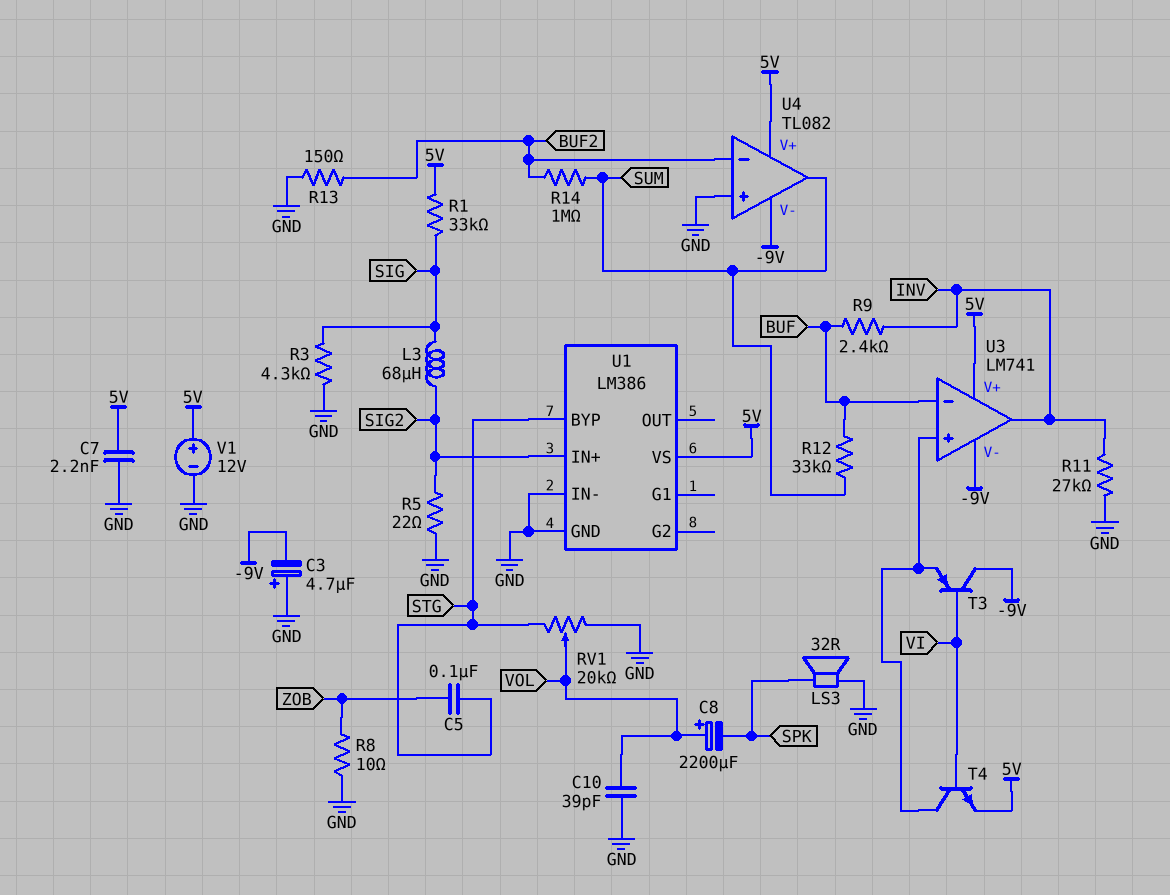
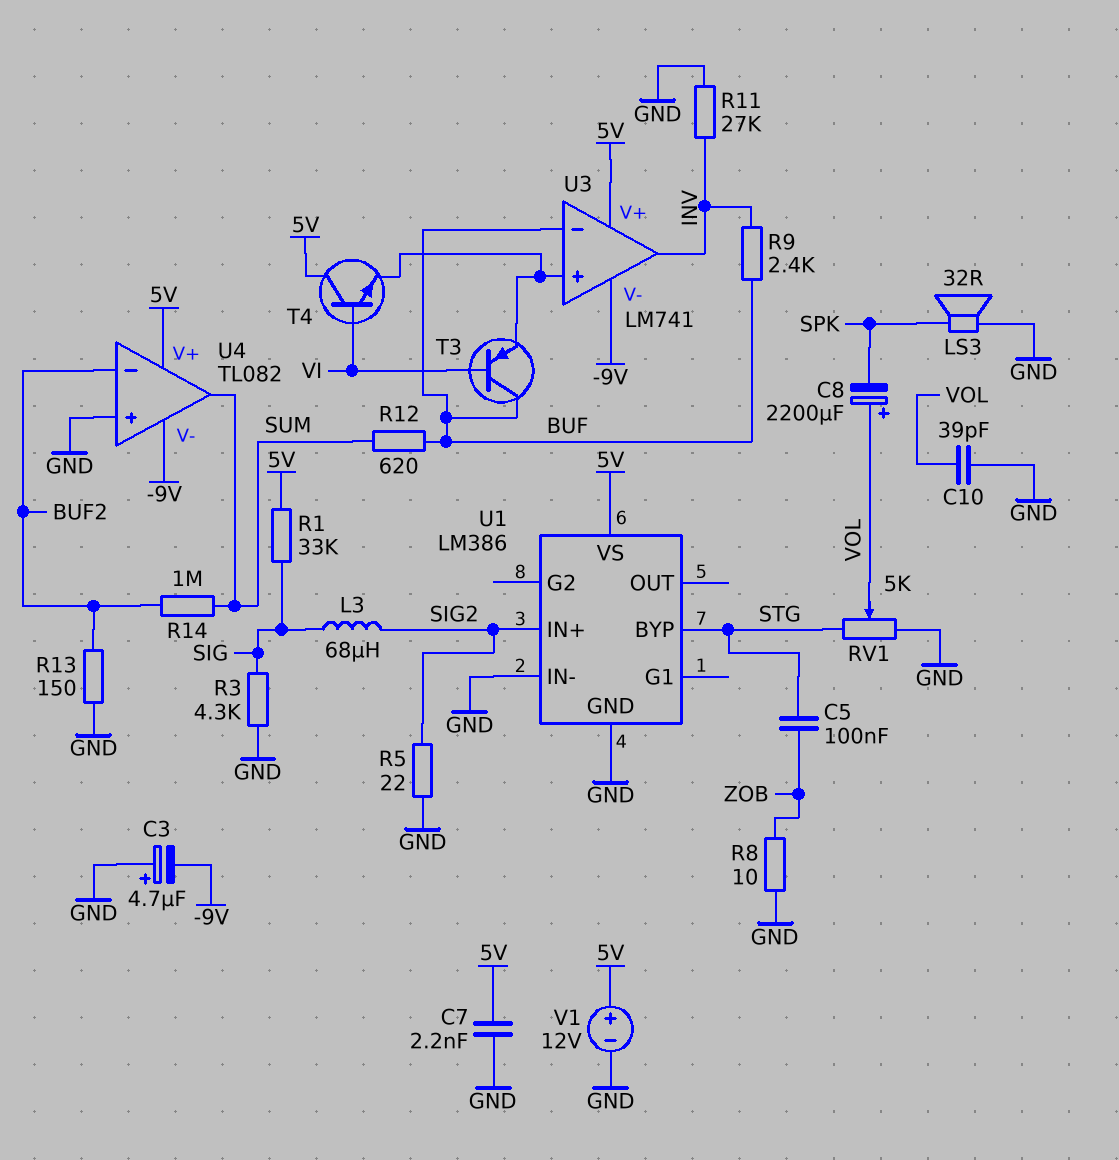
R12: 33k (BUF, SUM) -> 620 (BUF, SUM)
RV1: 20k (GND, STG, wiper VOL) -> 5k (GND, STG, wiper VOL)
T3: PNP (B VI, C -9V, E U3/in+) -> PNP (B VI, C BUF, E U3/in+)
T4: NPN (B VI, C U3/in+, E 5V) -> NPN (B VI, C 5V, E U3/in+)

